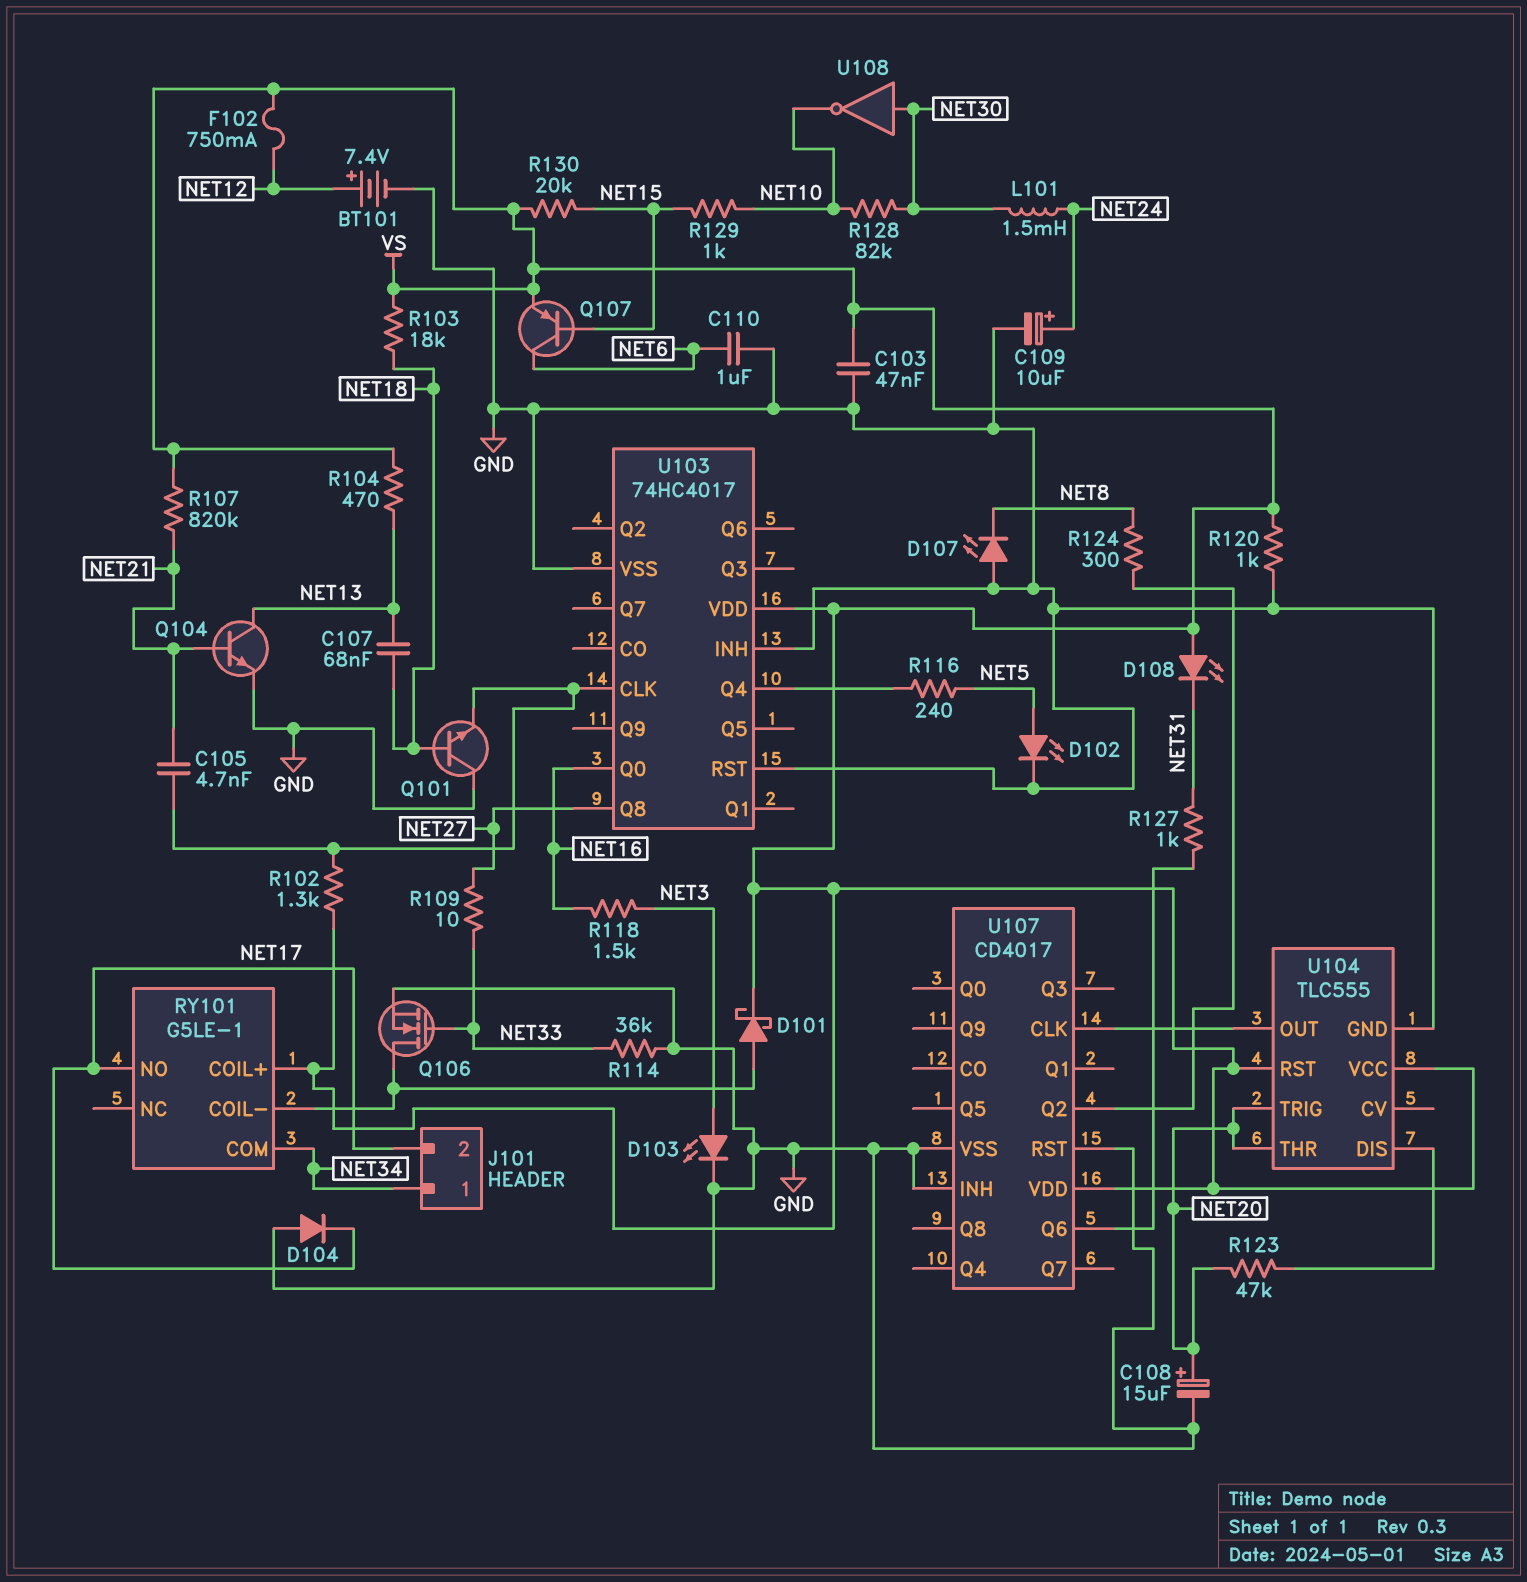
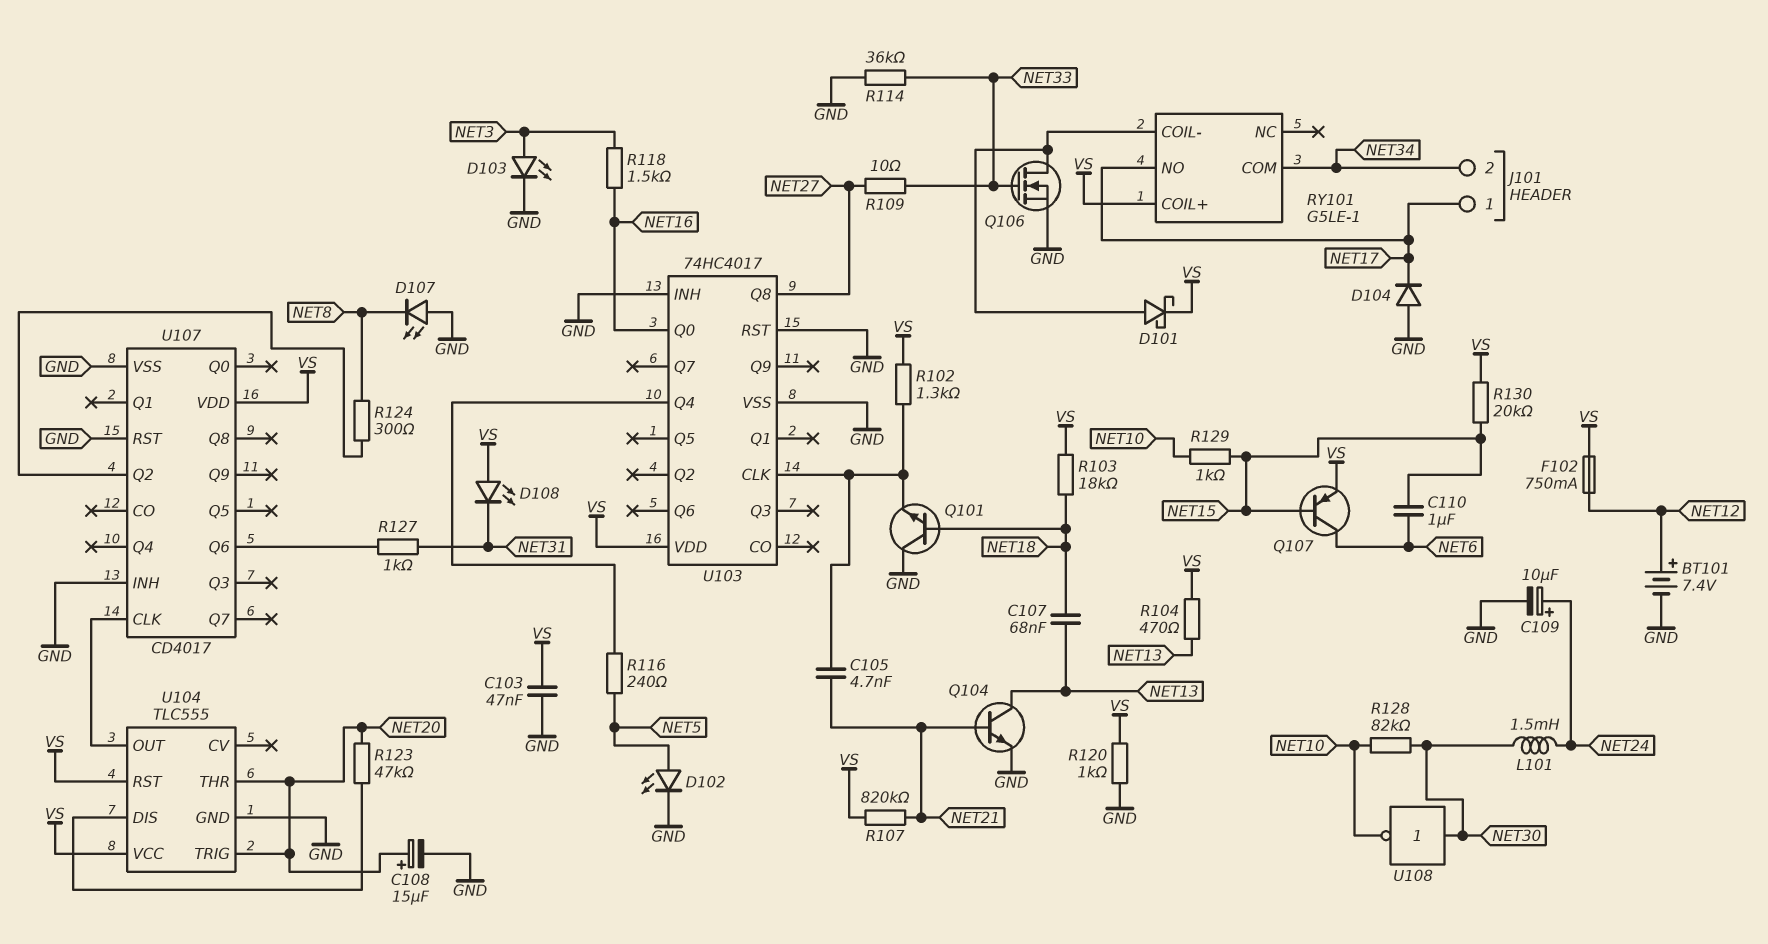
C110: 1uF (GND, NET6) -> 1uF (NET6, NET15)
J101 pin 1: NET34 -> NET17
J101 pin 2: NET17 -> NET34

